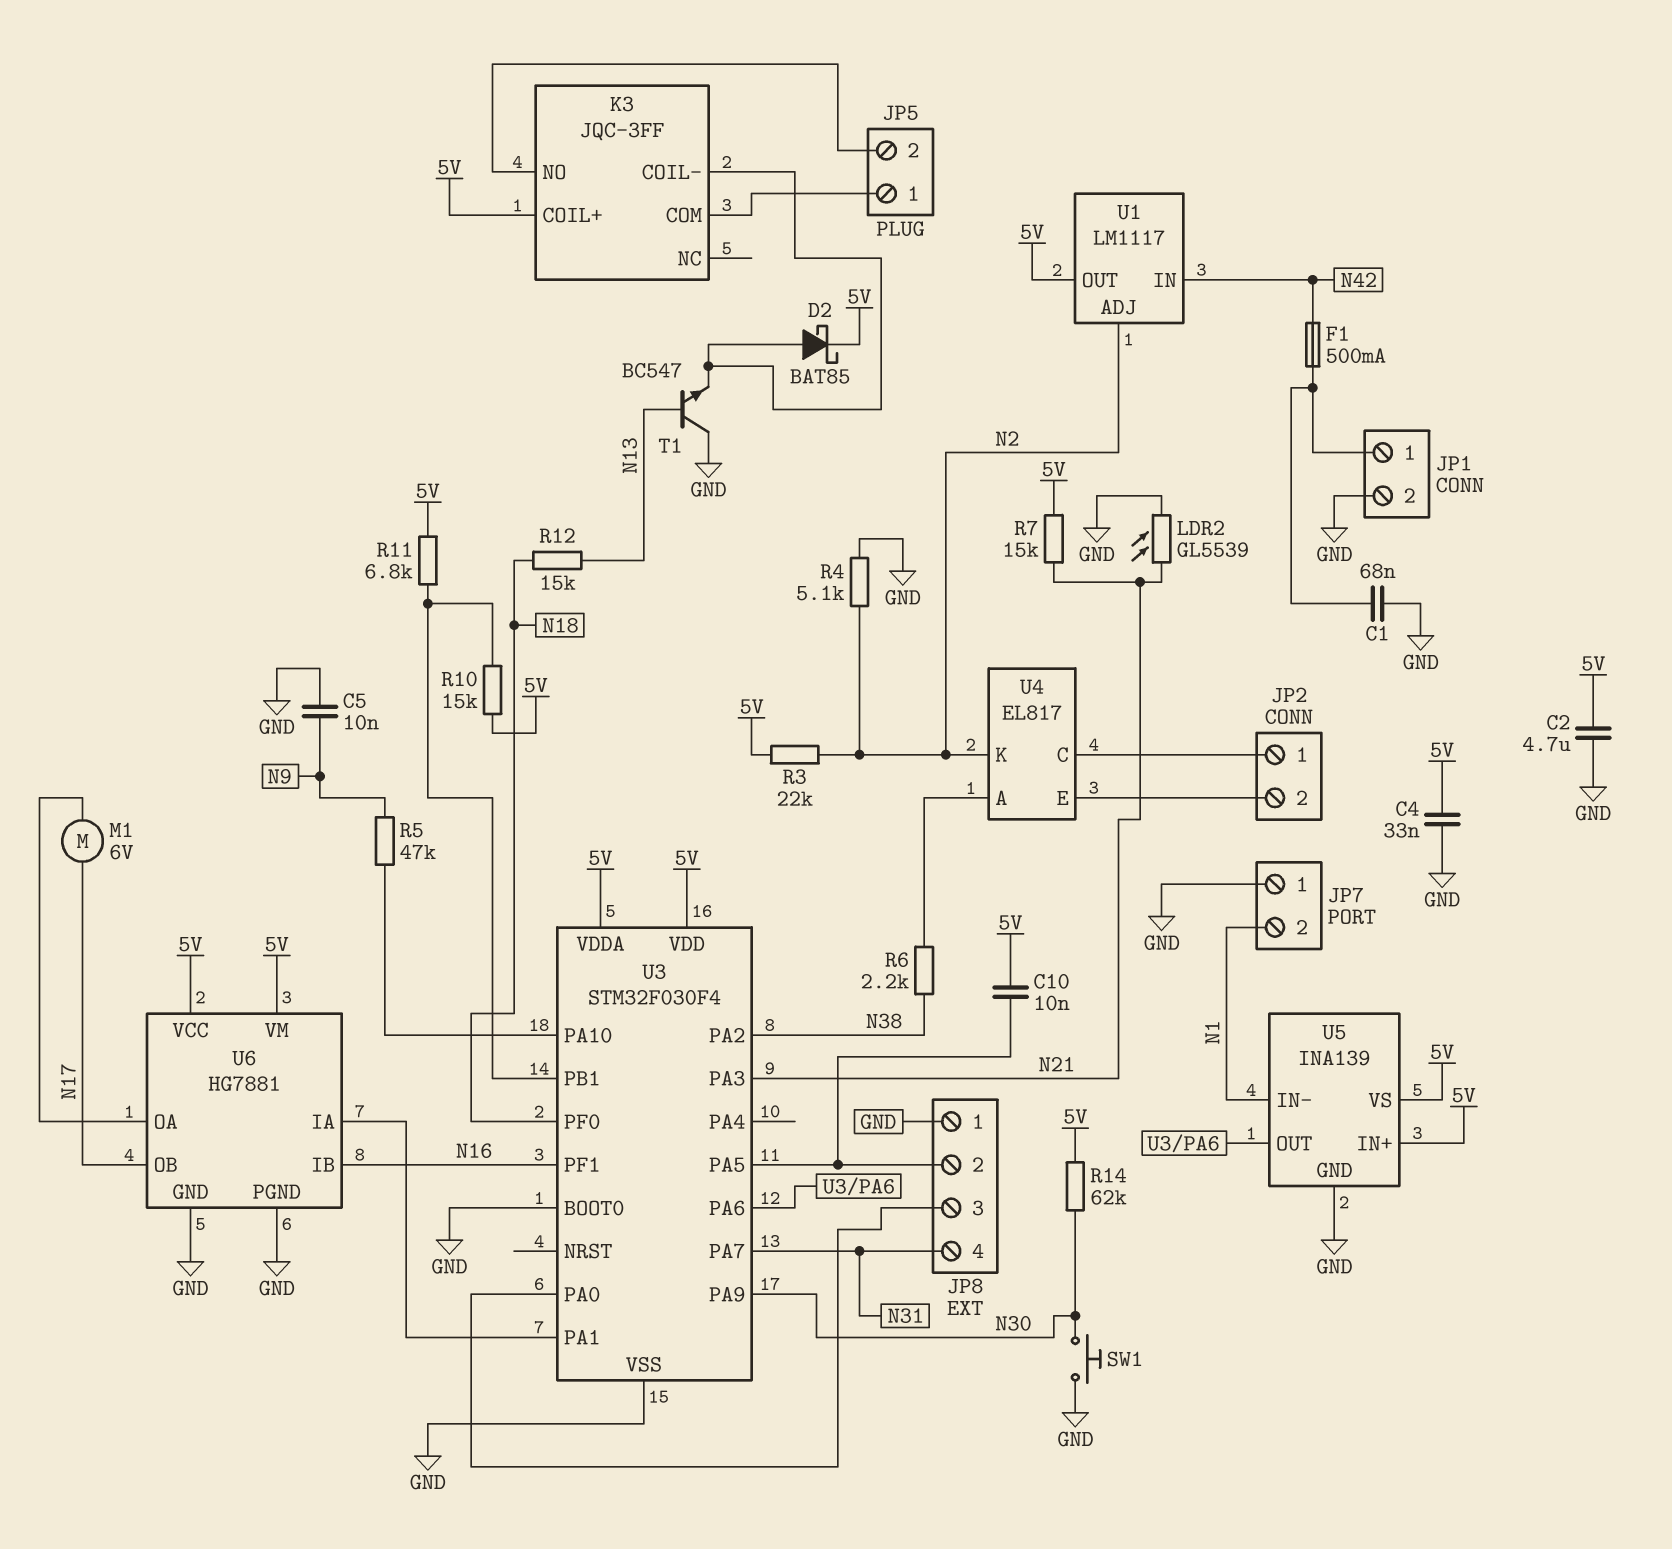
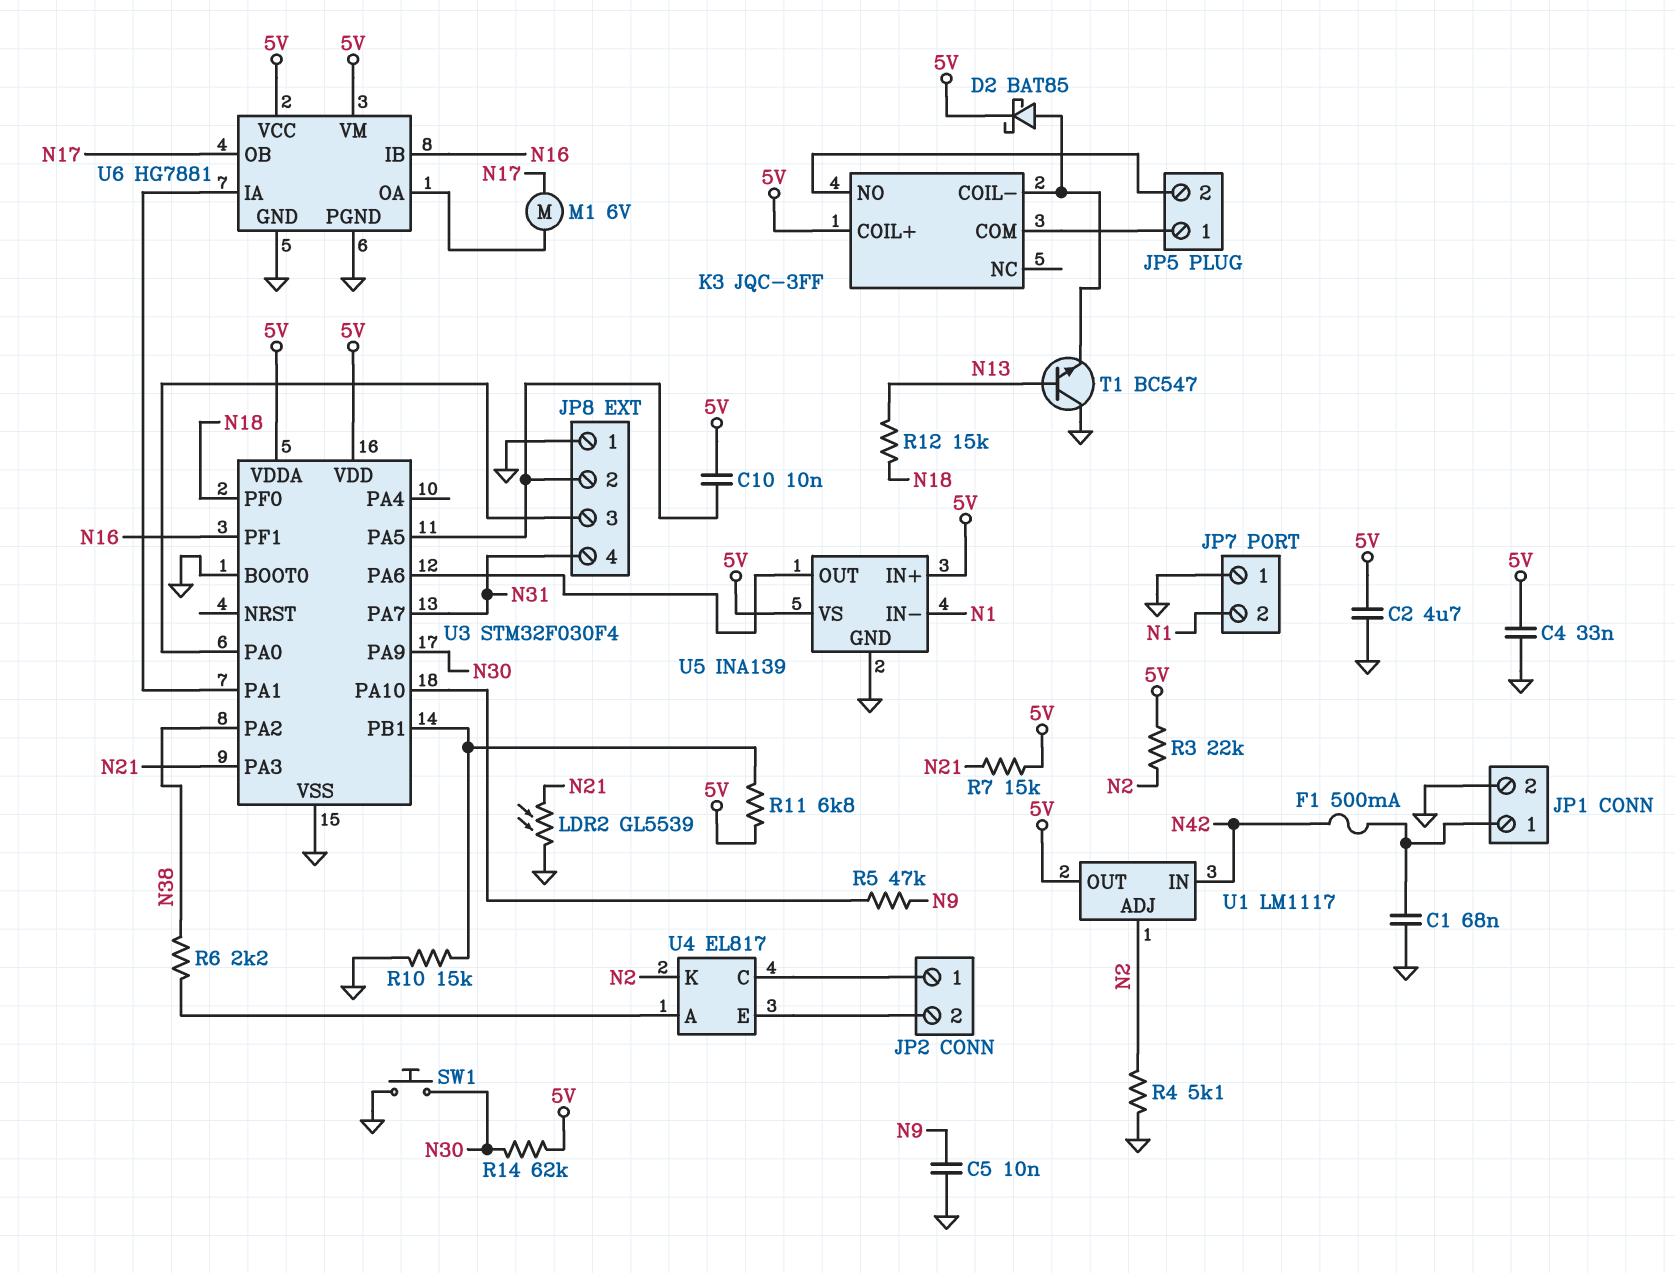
R10: 15k (5V, U3/PB1) -> 15k (GND, U3/PB1)

